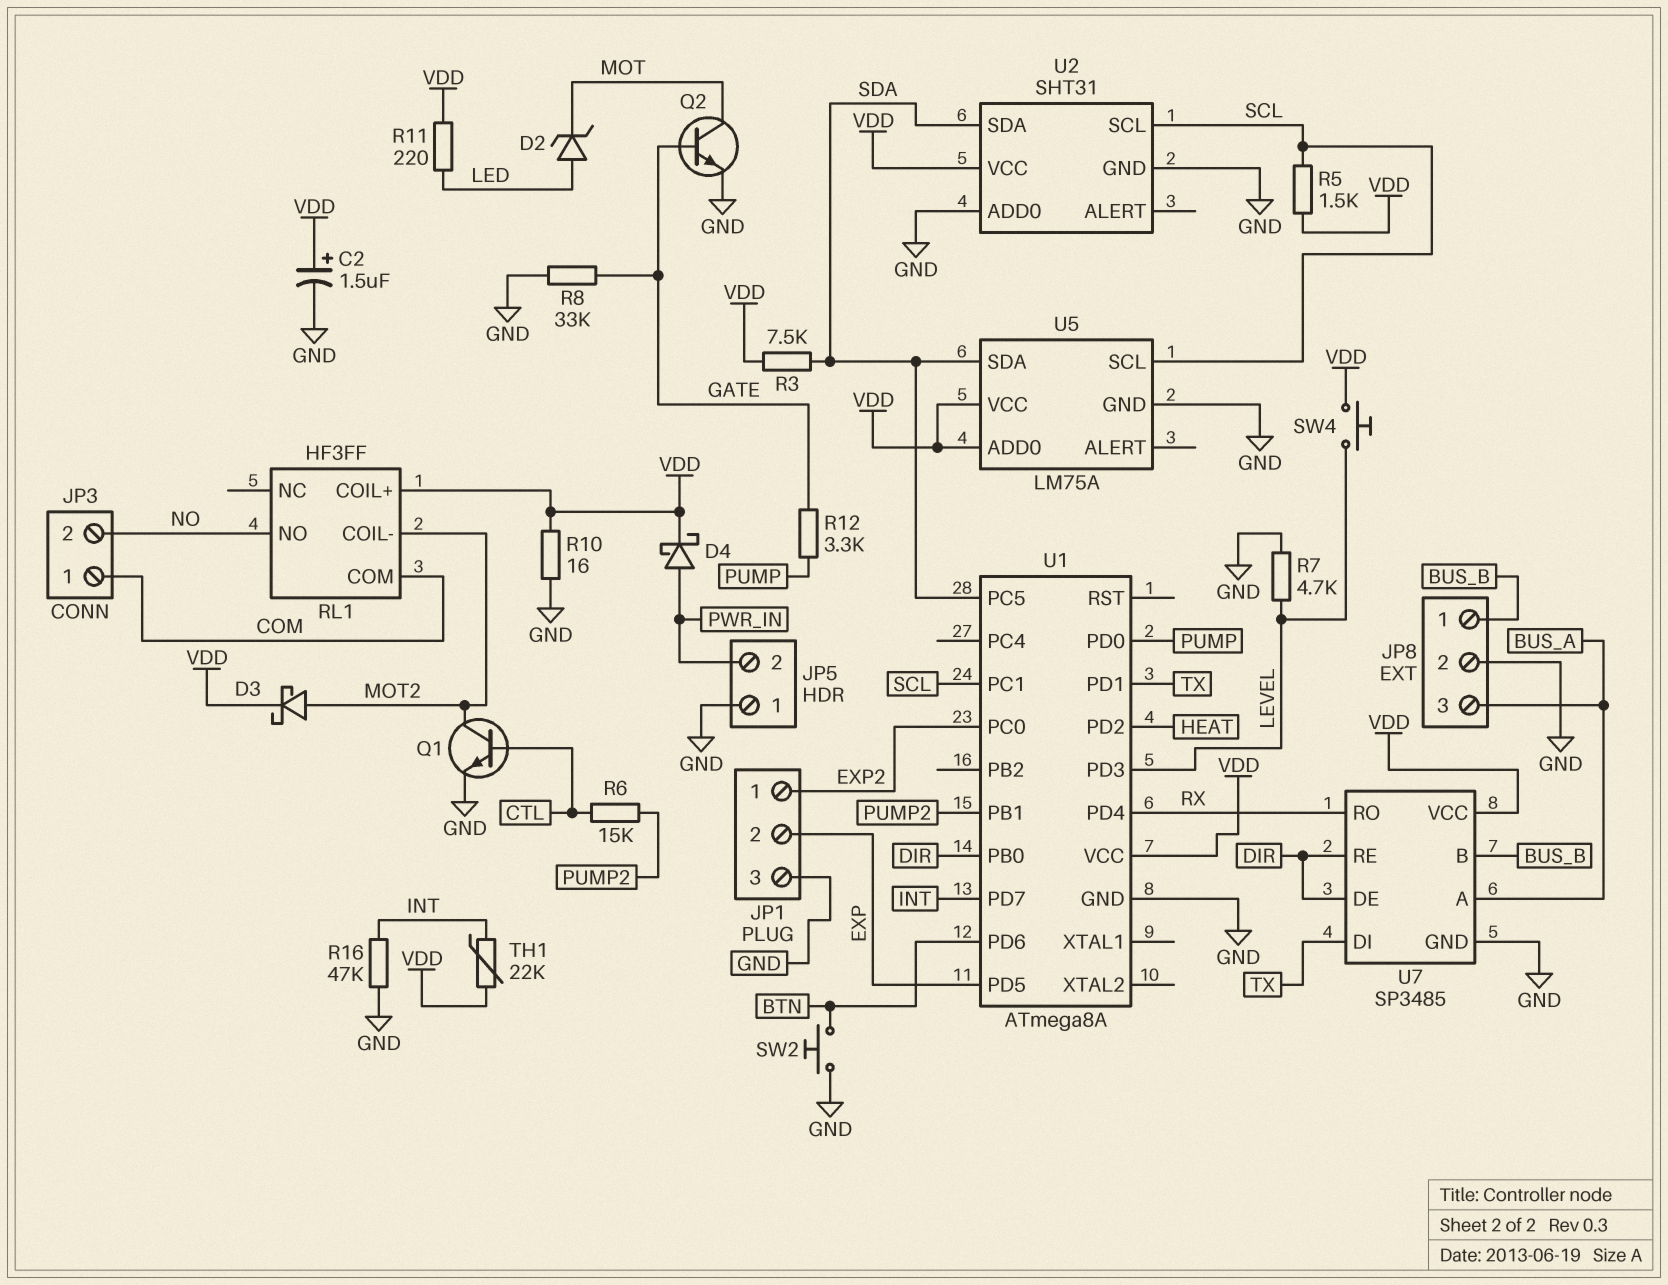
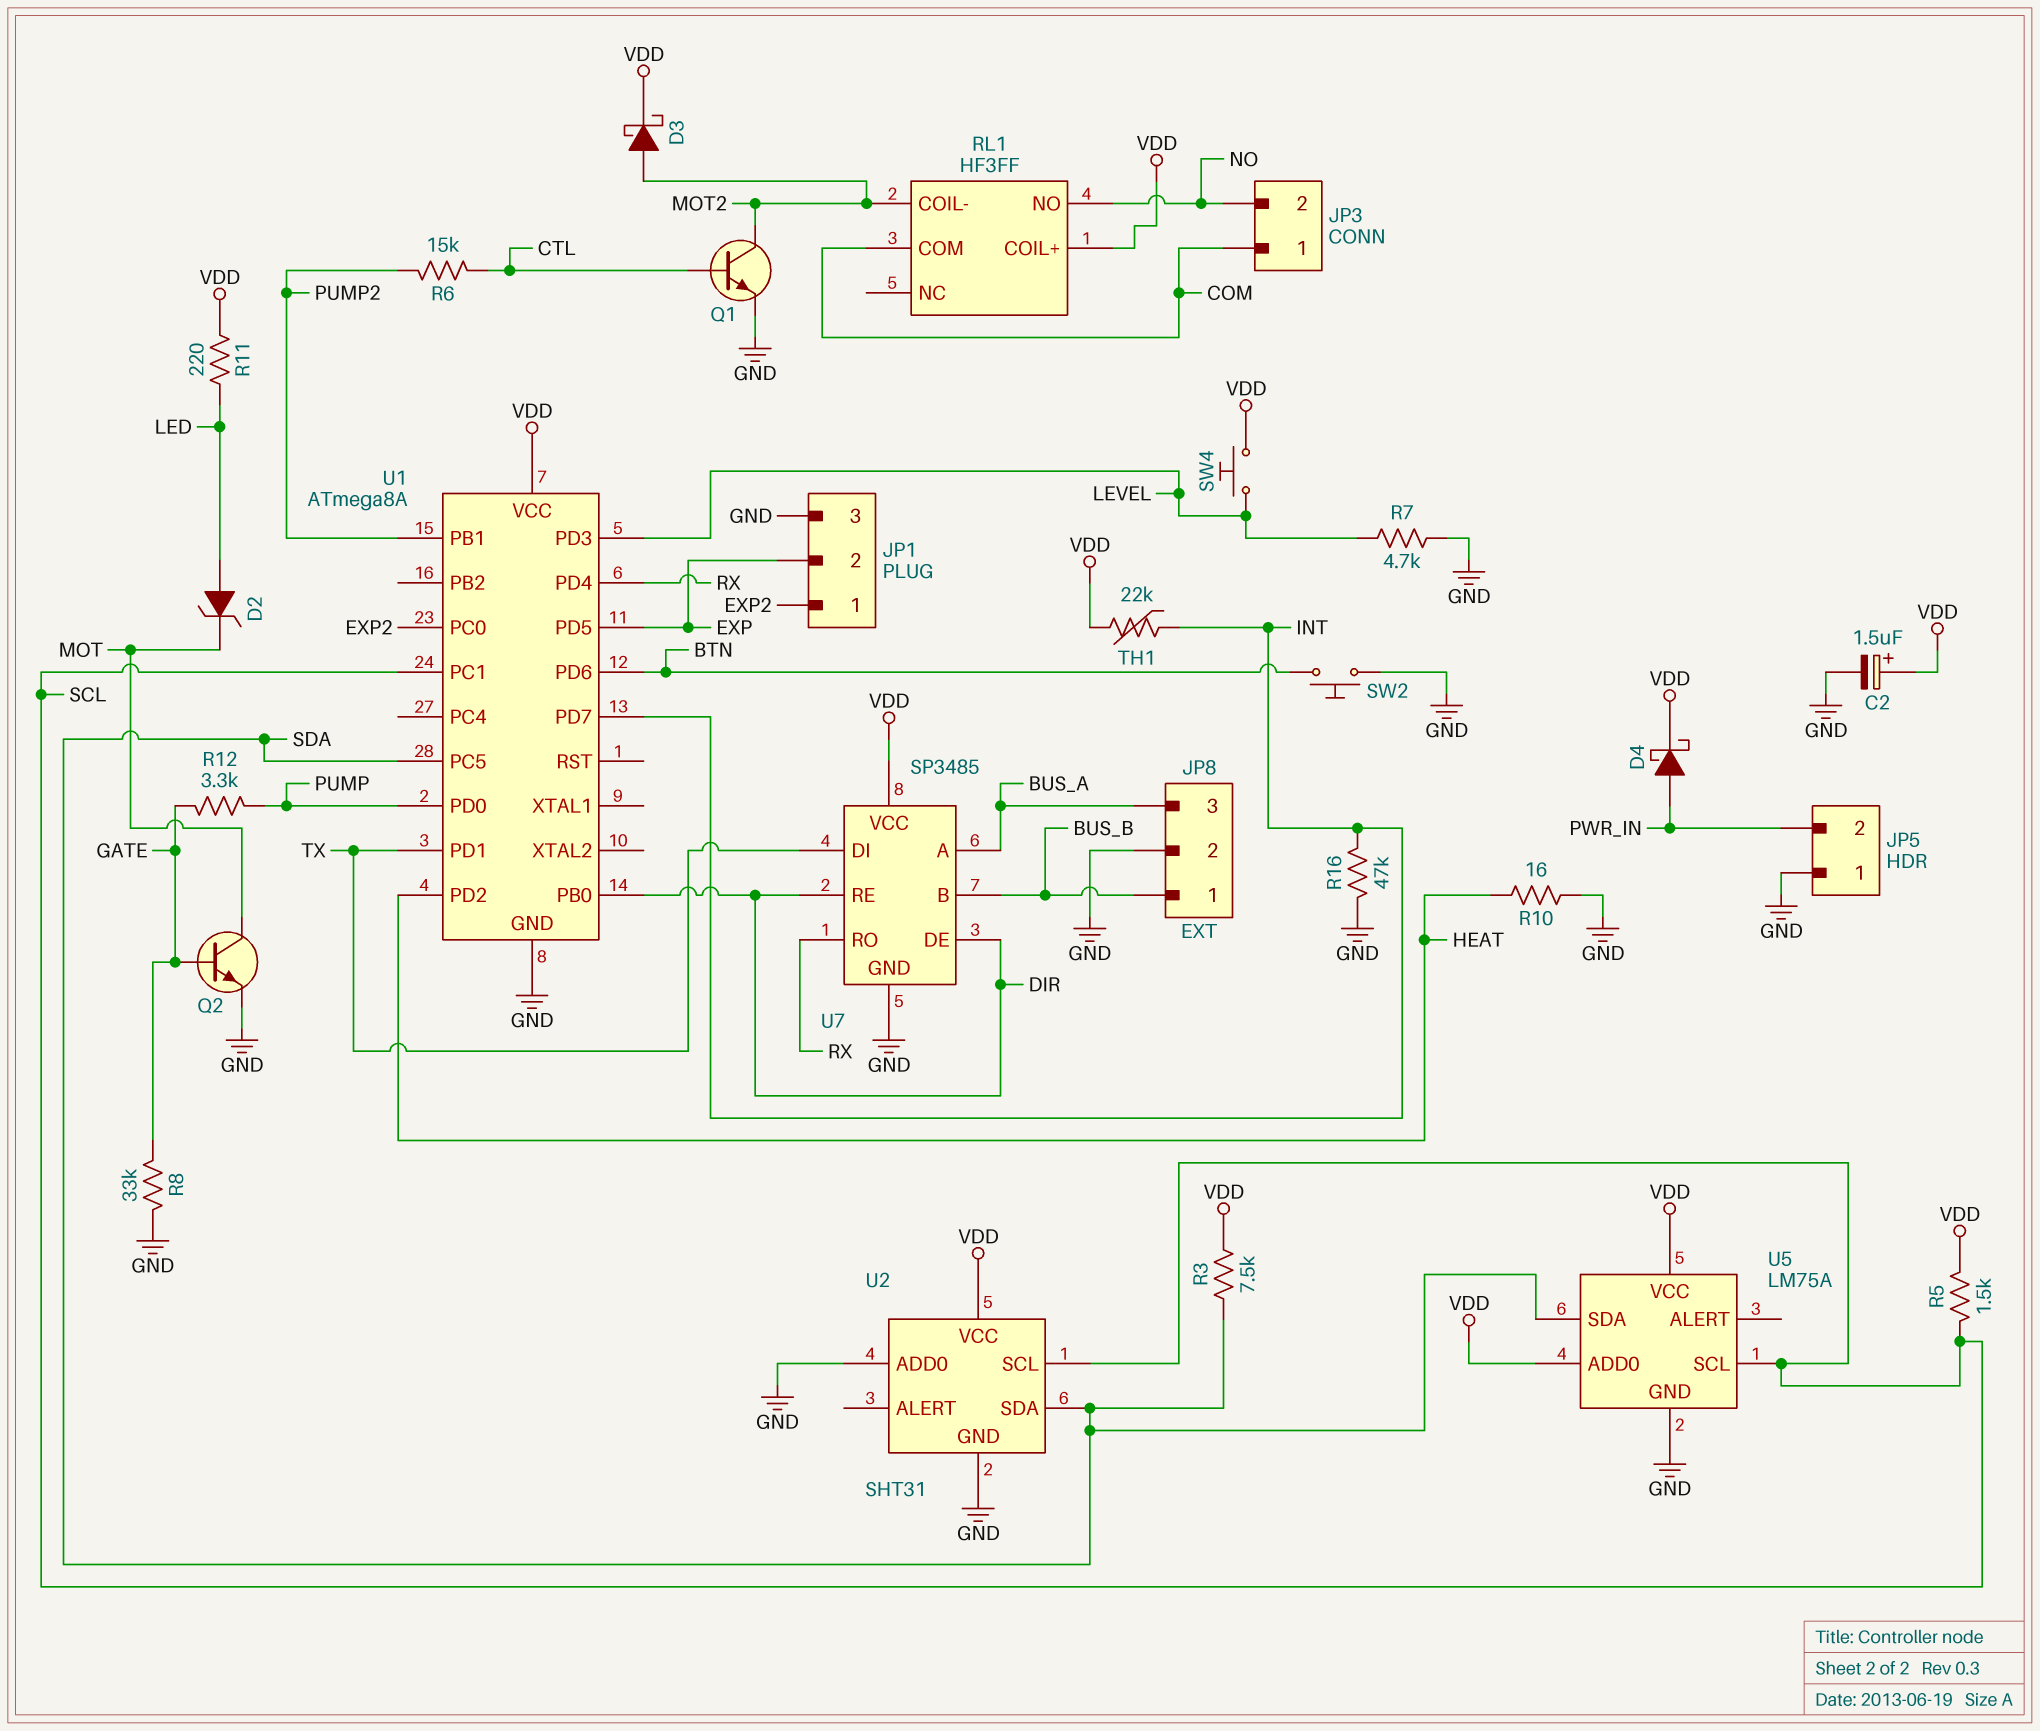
R10: 16 (GND, VDD) -> 16 (GND, HEAT)

